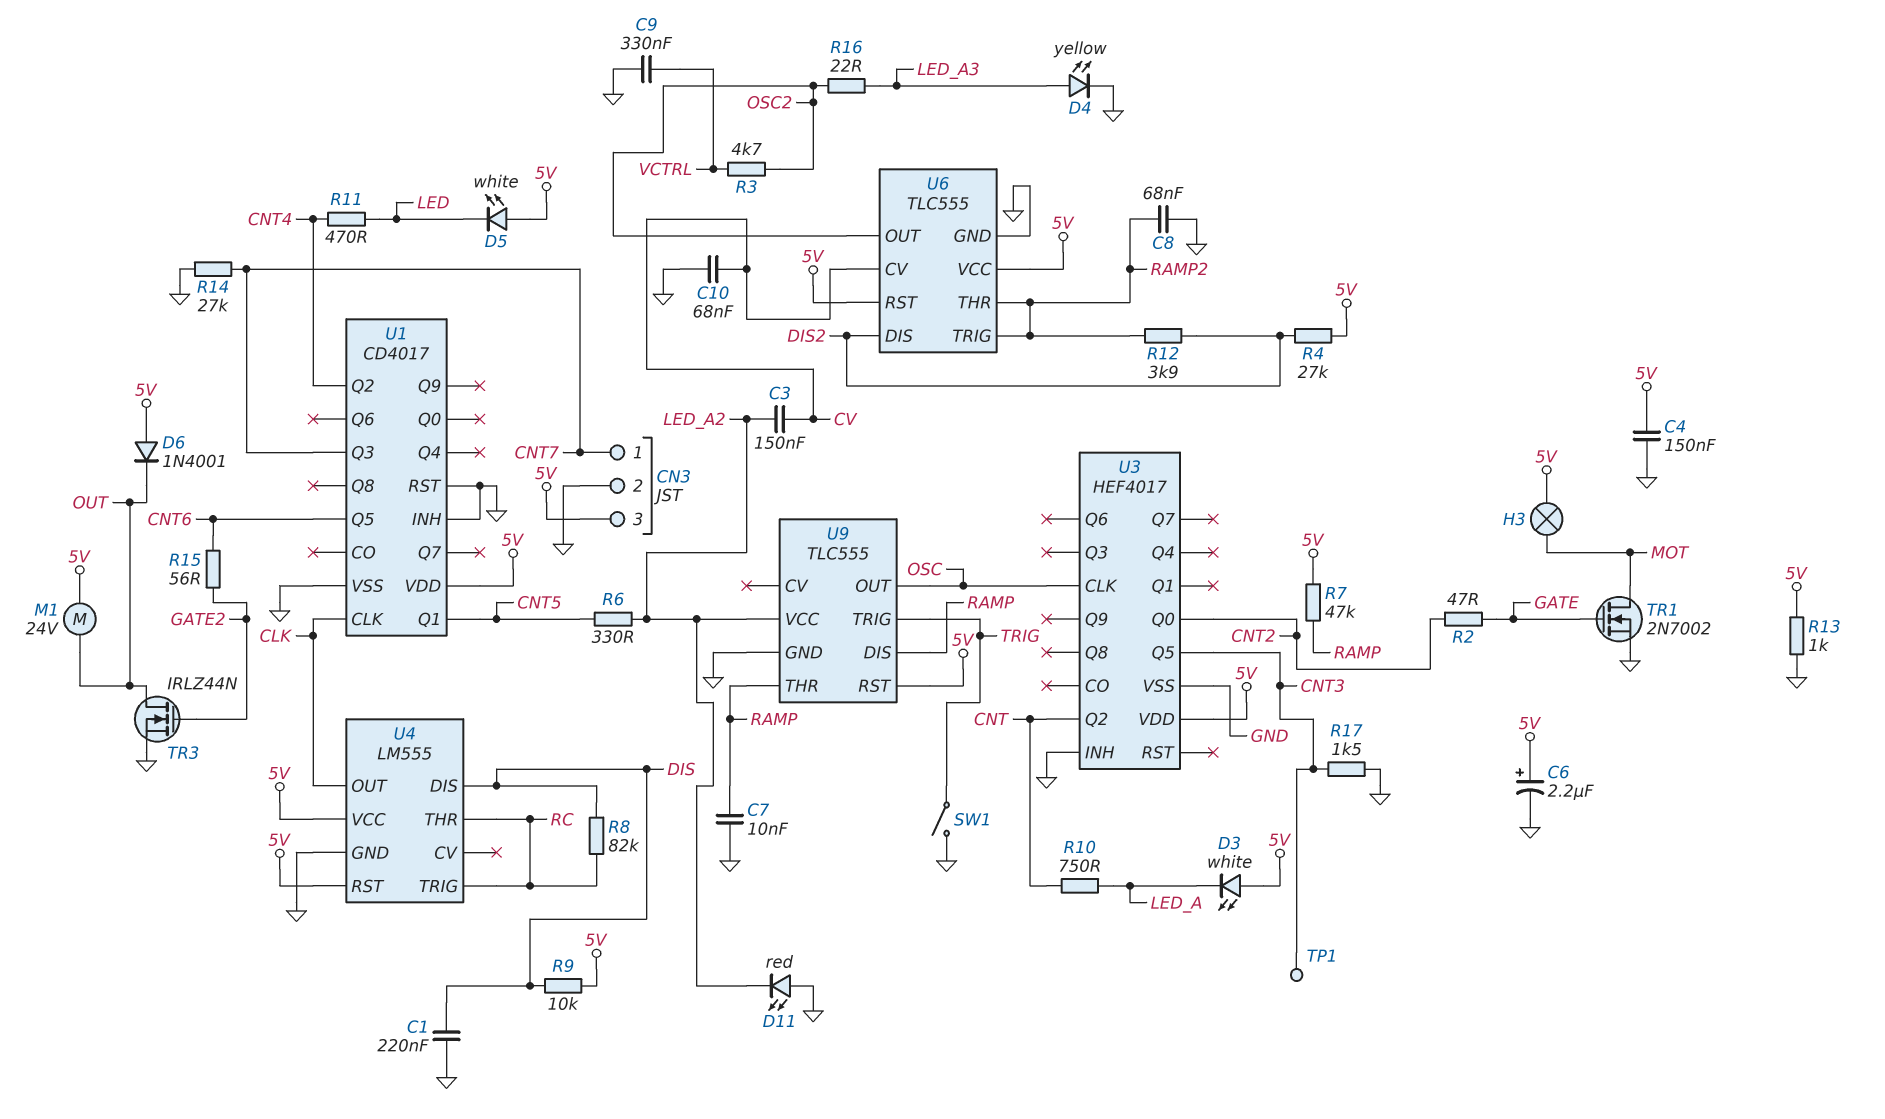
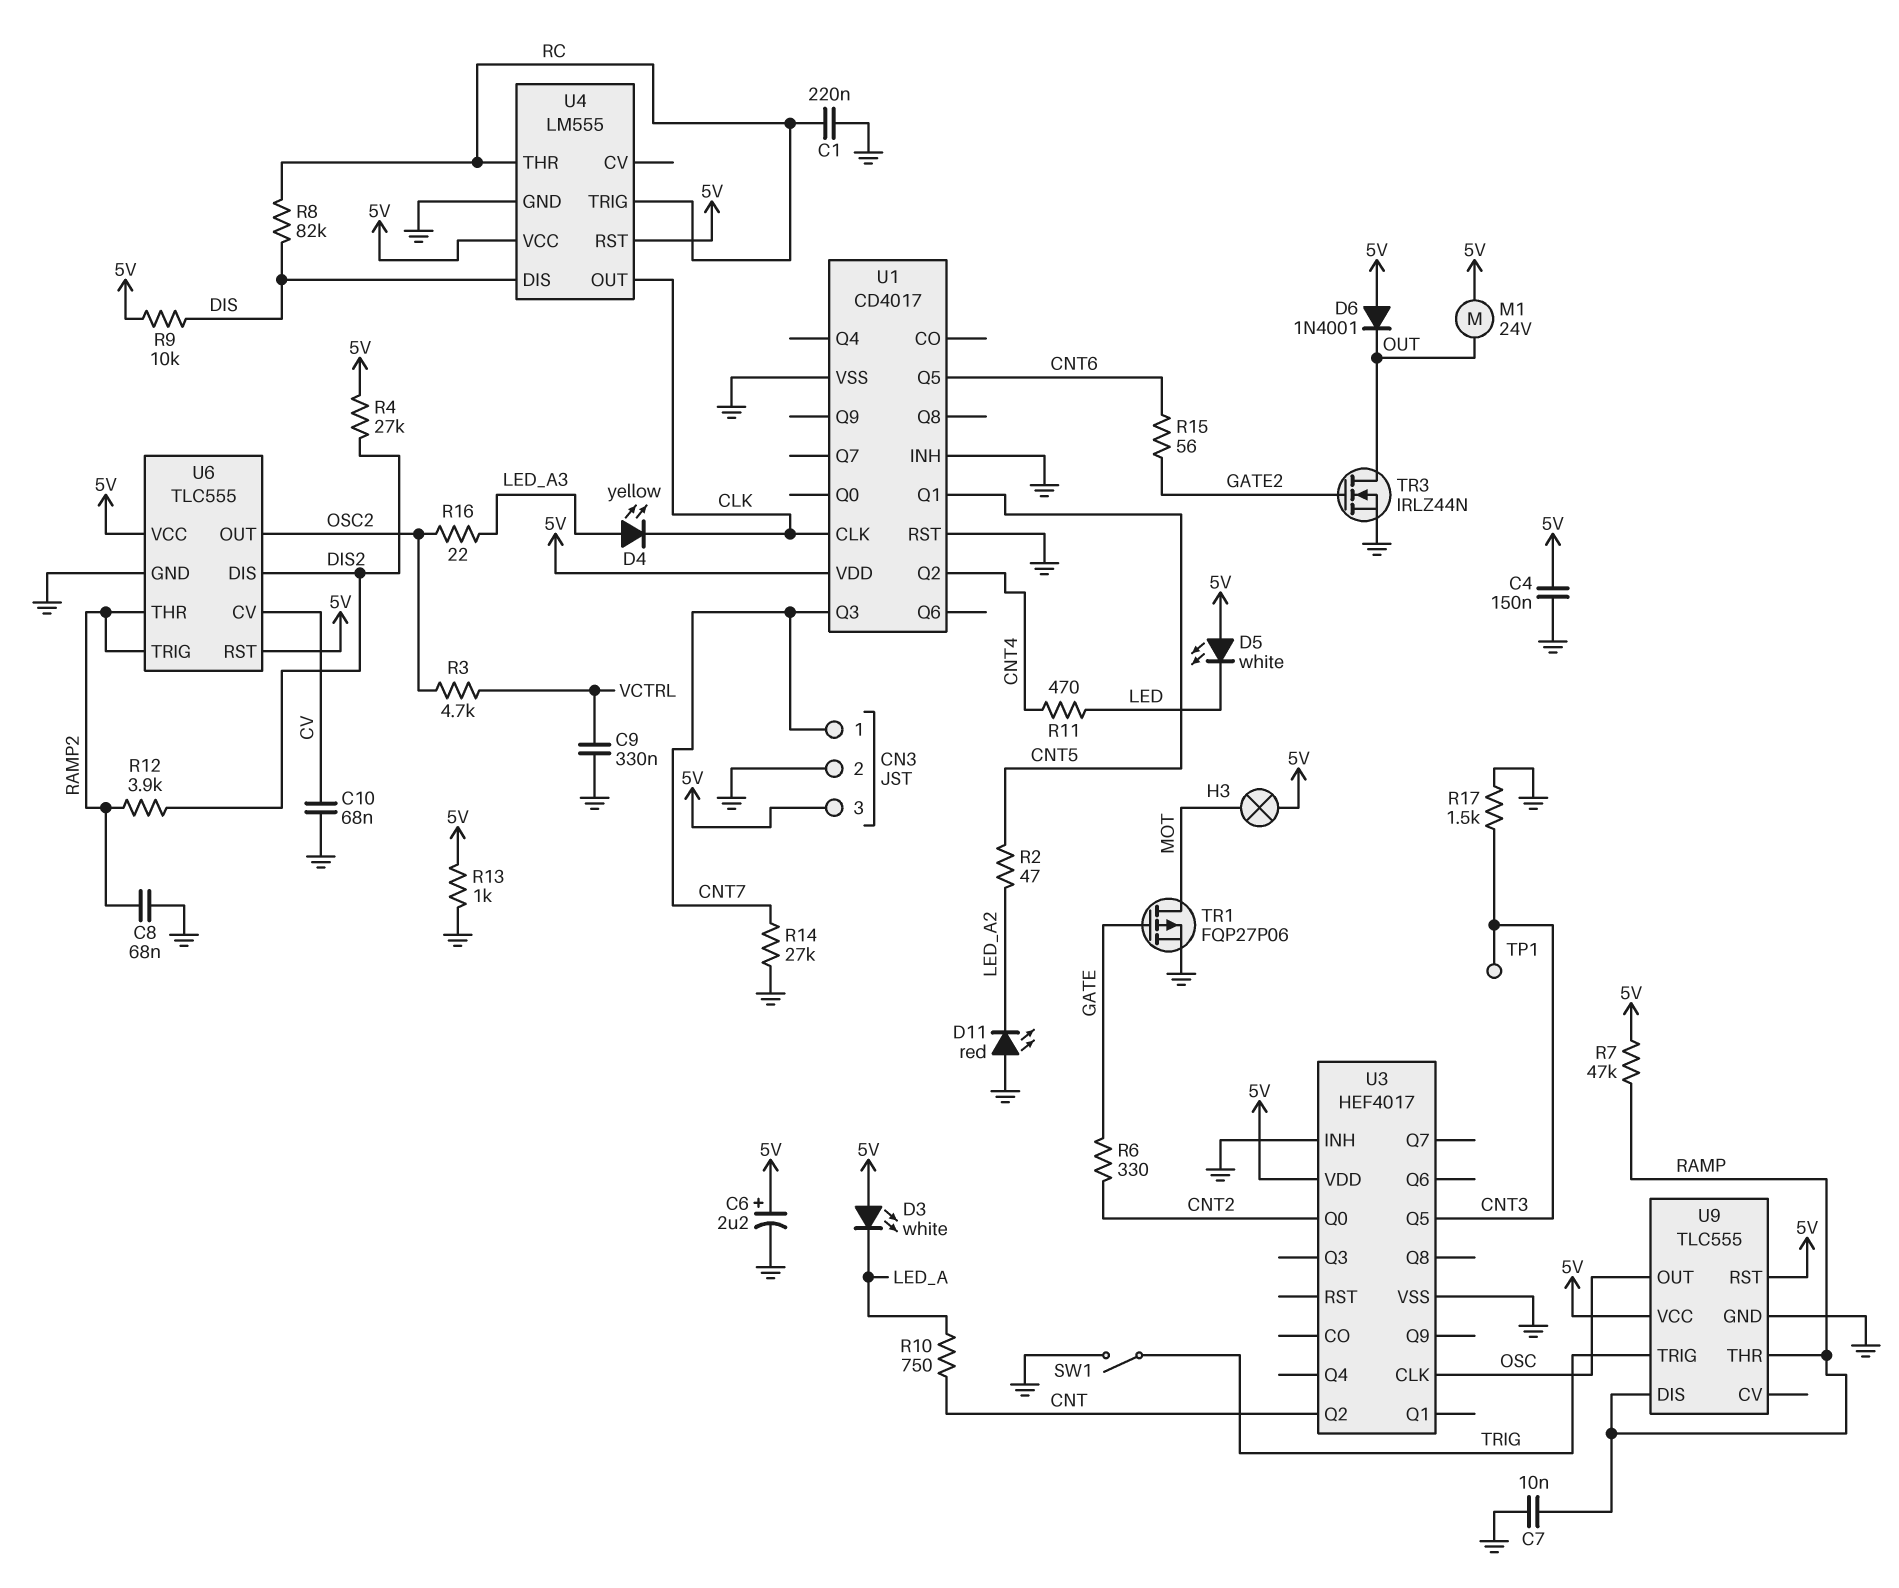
C1: 220nF (DIS, GND) -> 220nF (GND, RC)
C3: 150nF (CV, LED_A2) -> none
D4: LED yellow (A LED_A3, K GND) -> LED yellow (A LED_A3, K CLK)
R2: 47 (CNT2, GATE) -> 47 (CNT5, LED_A2)
R6: 330 (CNT5, LED_A2) -> 330 (CNT2, GATE)
TR1: NMOS 2N7002 (G GATE, D MOT, S GND) -> PMOS FQP27P06 (G GATE, D MOT, S GND)
U9 pin VCC: LED_A2 -> 5V

